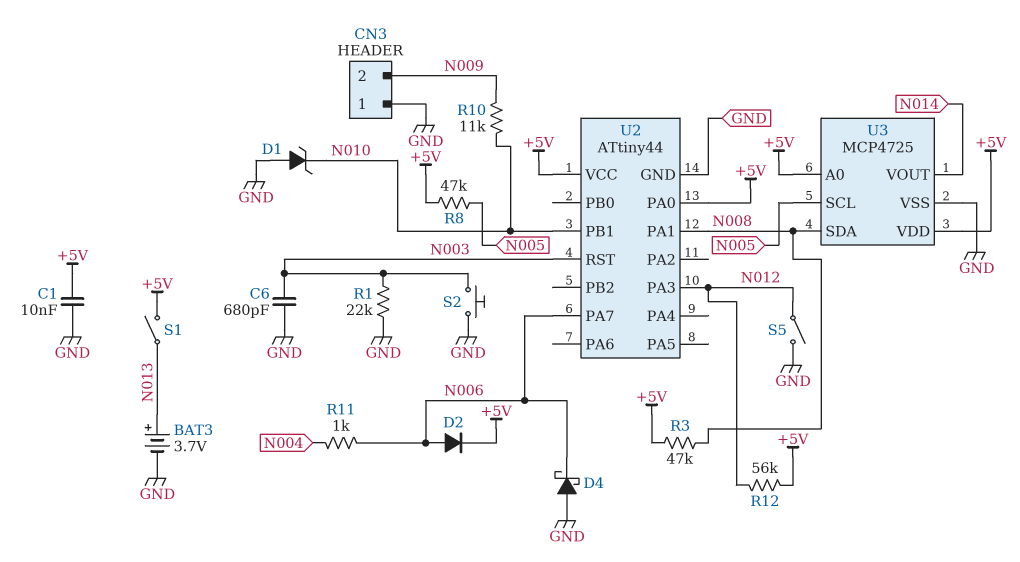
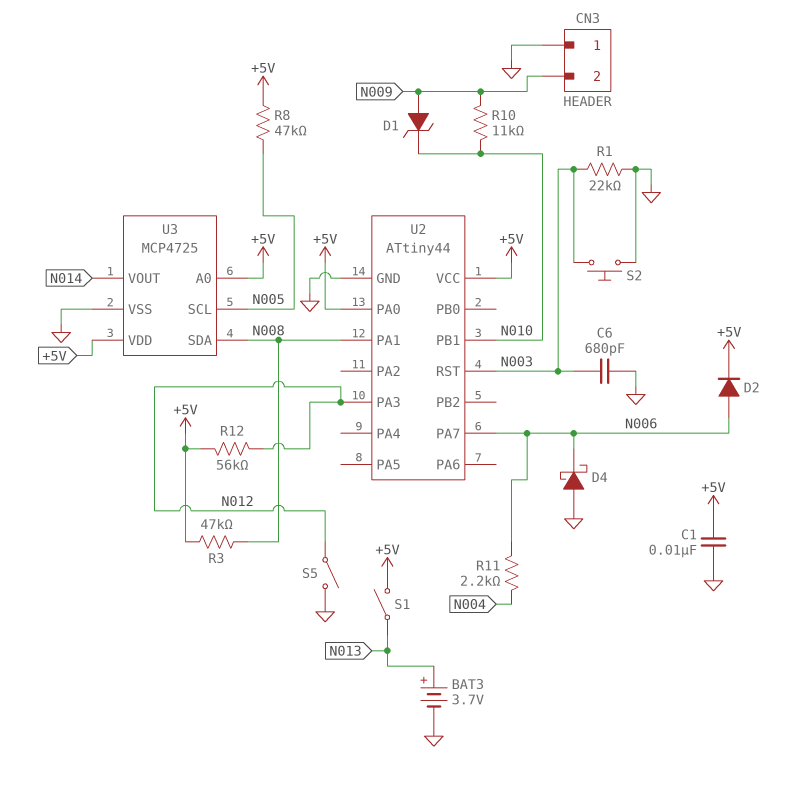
D1: zener (A GND, K N010) -> zener (A N009, K N010)
R11: 1k (N004, N006) -> 2.2k (N004, N006)

